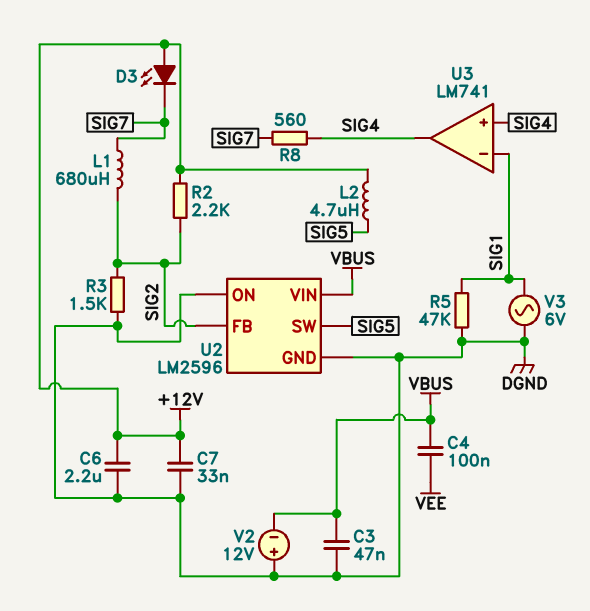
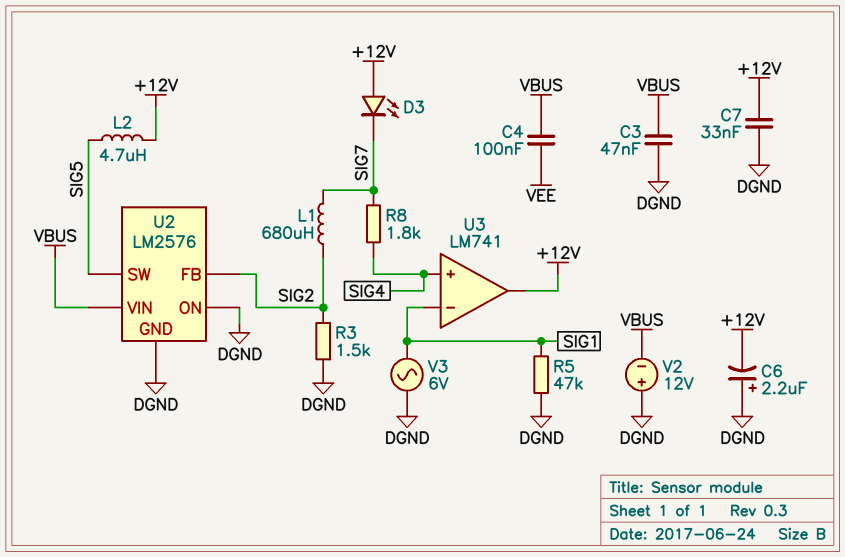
C6: 2.2uF (+12V, DGND) -> 2.2uF (plus DGND, minus +12V)
R2: 2.2k (+12V, SIG2) -> none
R8: 560 (SIG4, SIG7) -> 1.8k (SIG4, SIG7)
U2: LM2596 -> LM2576
U3 pin out: SIG4 -> +12V

